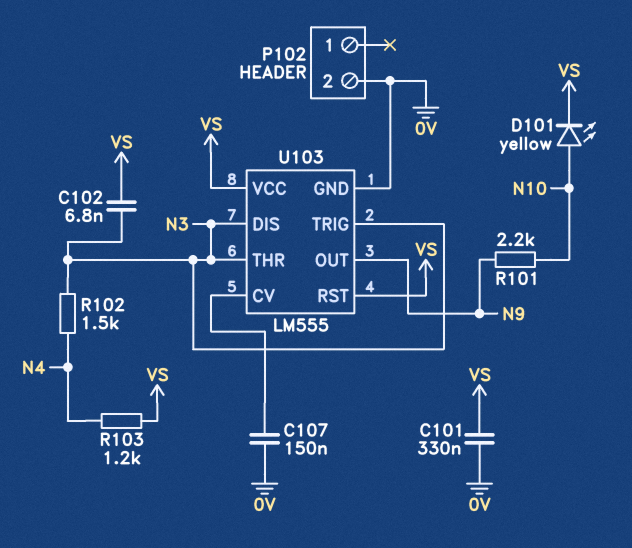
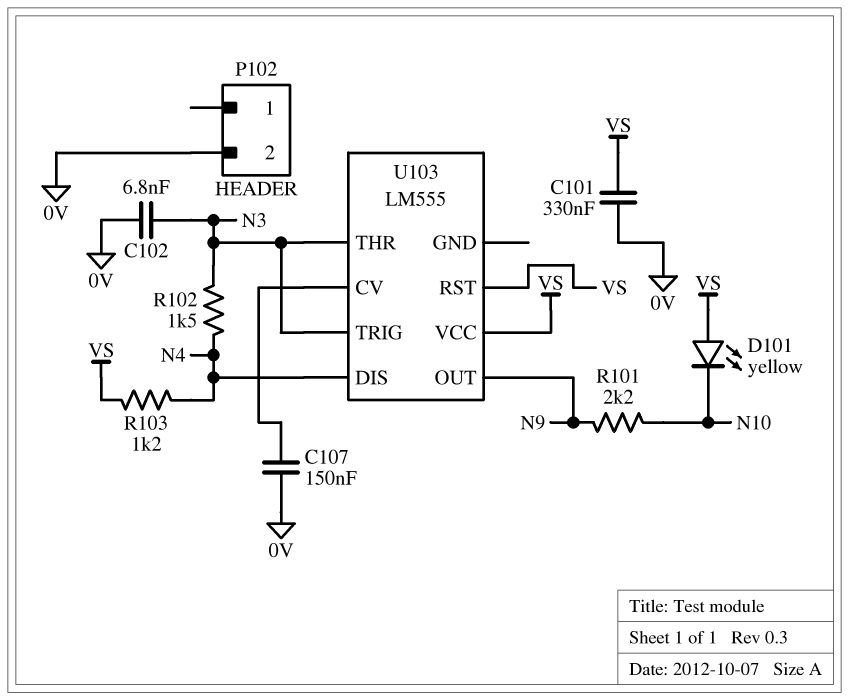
C102: 6.8nF (N3, VS) -> 6.8nF (0V, N3)
D101: LED yellow (A N10, K VS) -> LED yellow (A VS, K N10)
U103 pin DIS: N3 -> N4
U103 pin GND: 0V -> none

